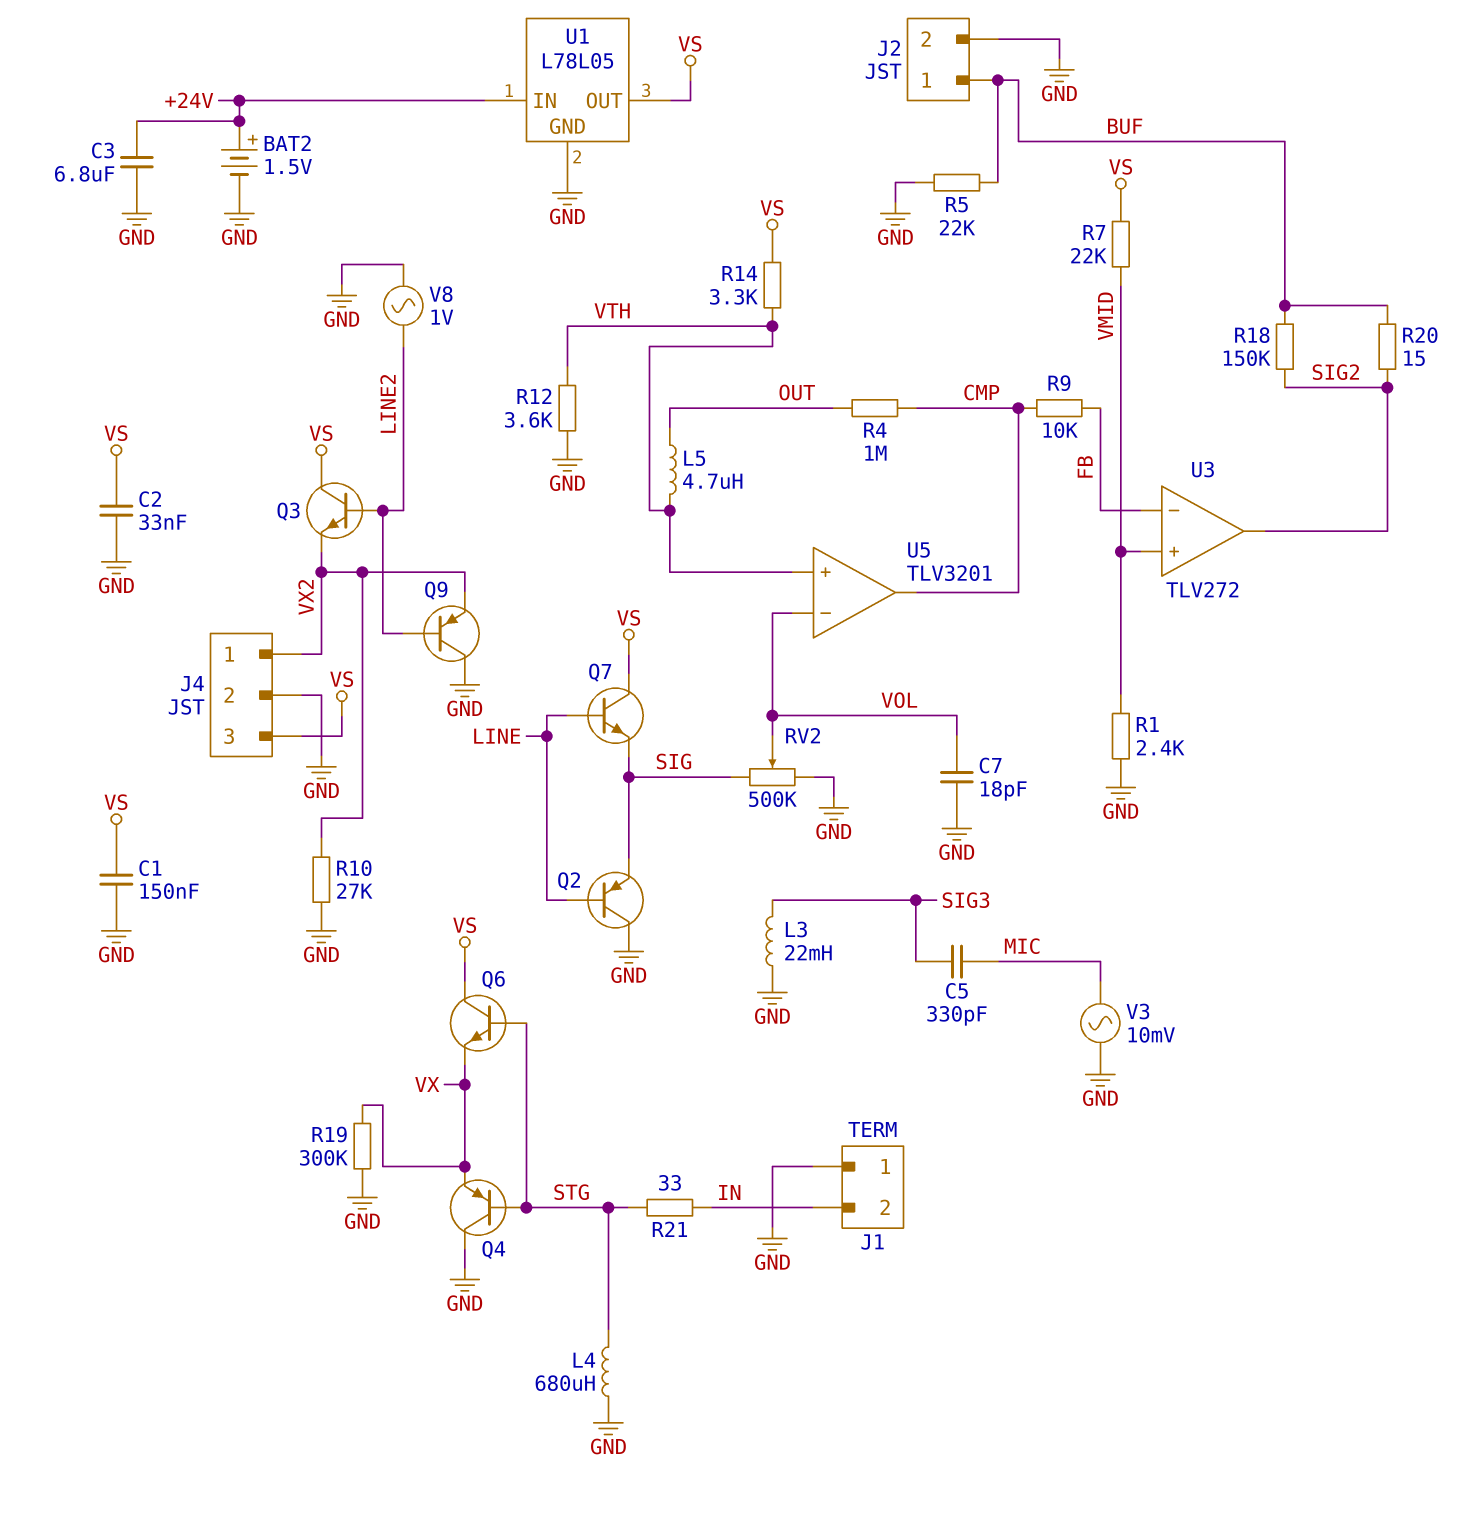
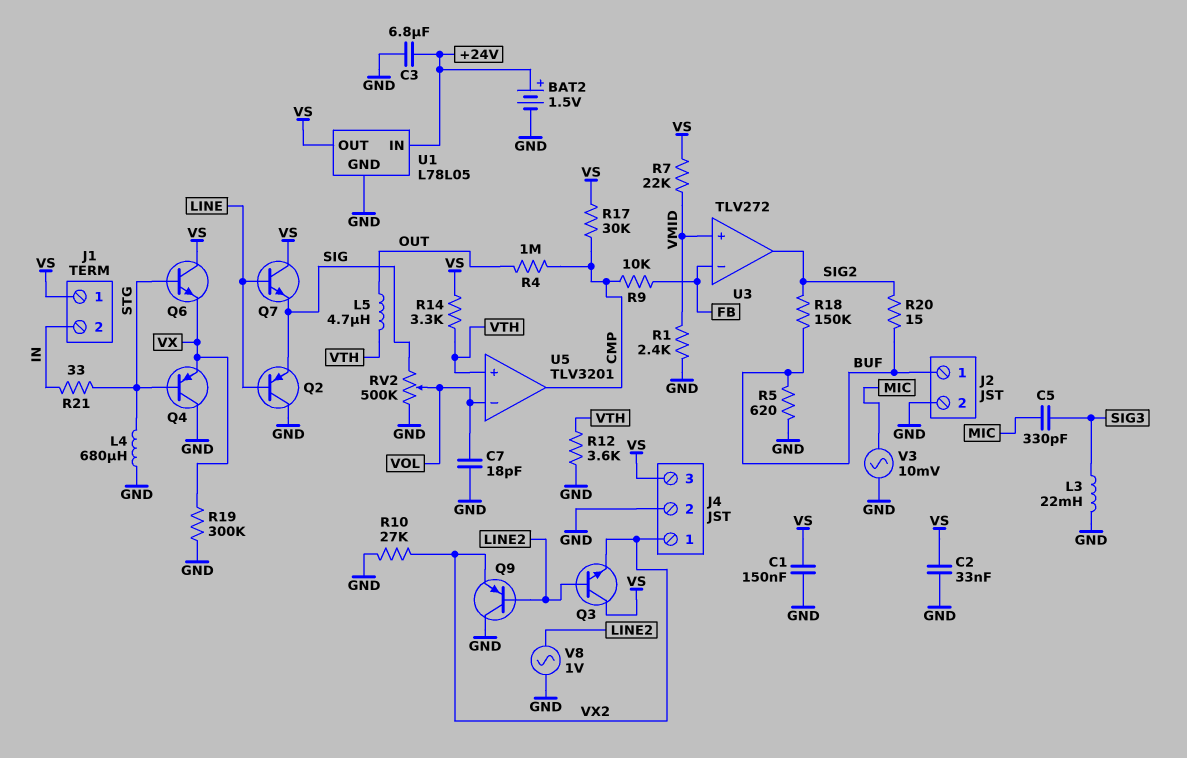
J1 pin 1: GND -> VS
R5: 22k (BUF, GND) -> 620 (BUF, GND)
R17: none -> 30k (CMP, VS)

